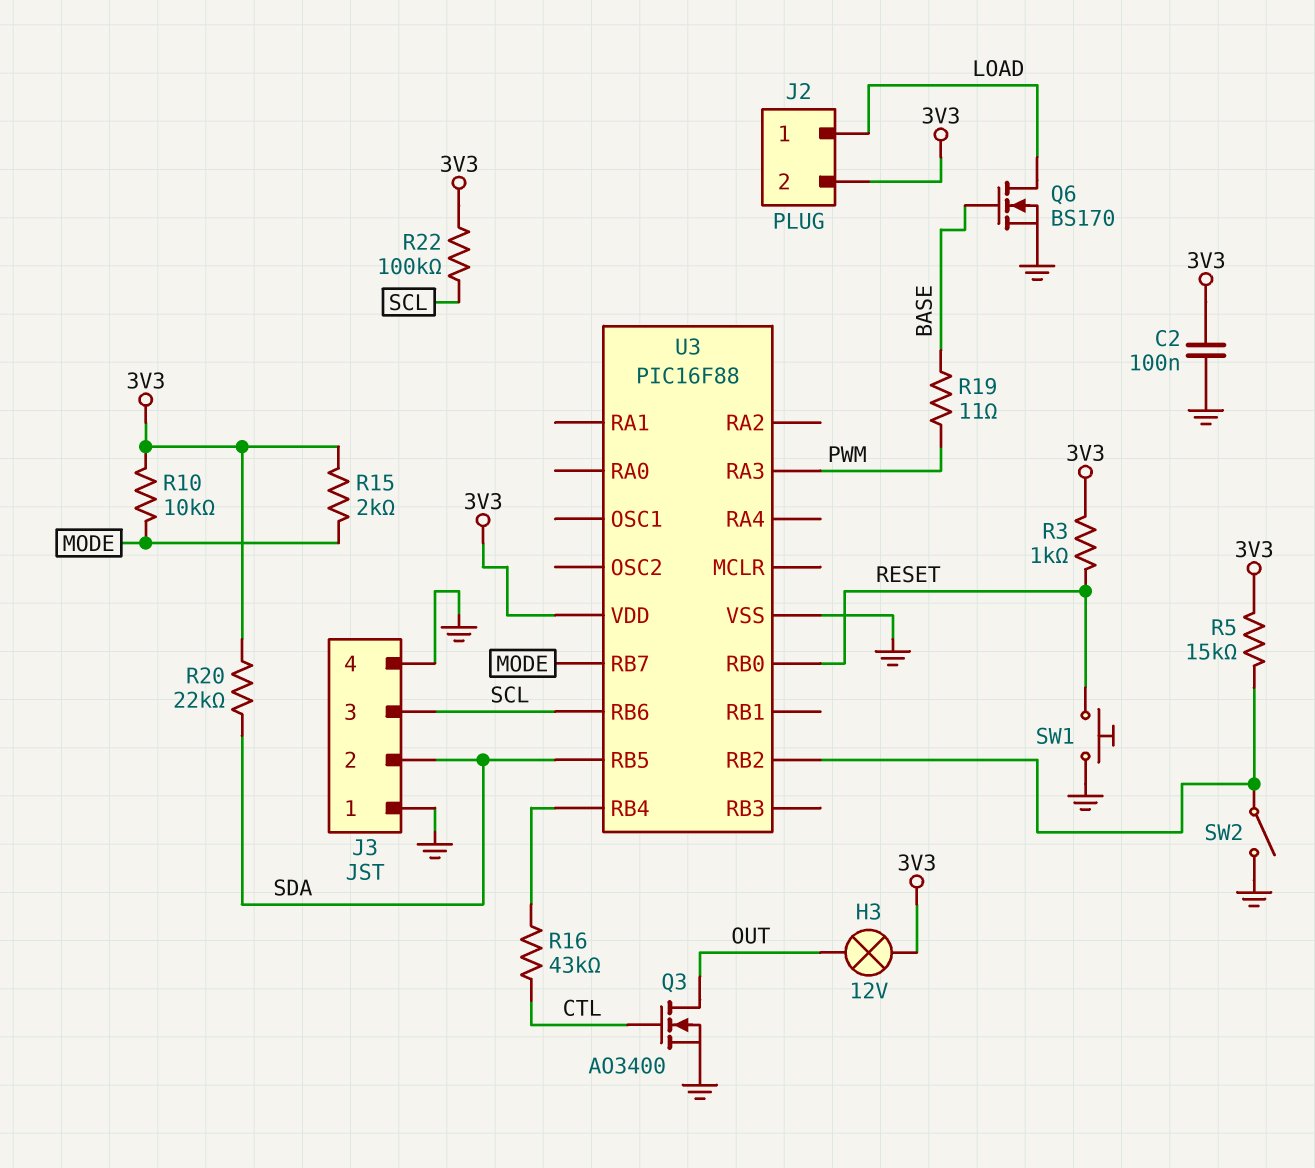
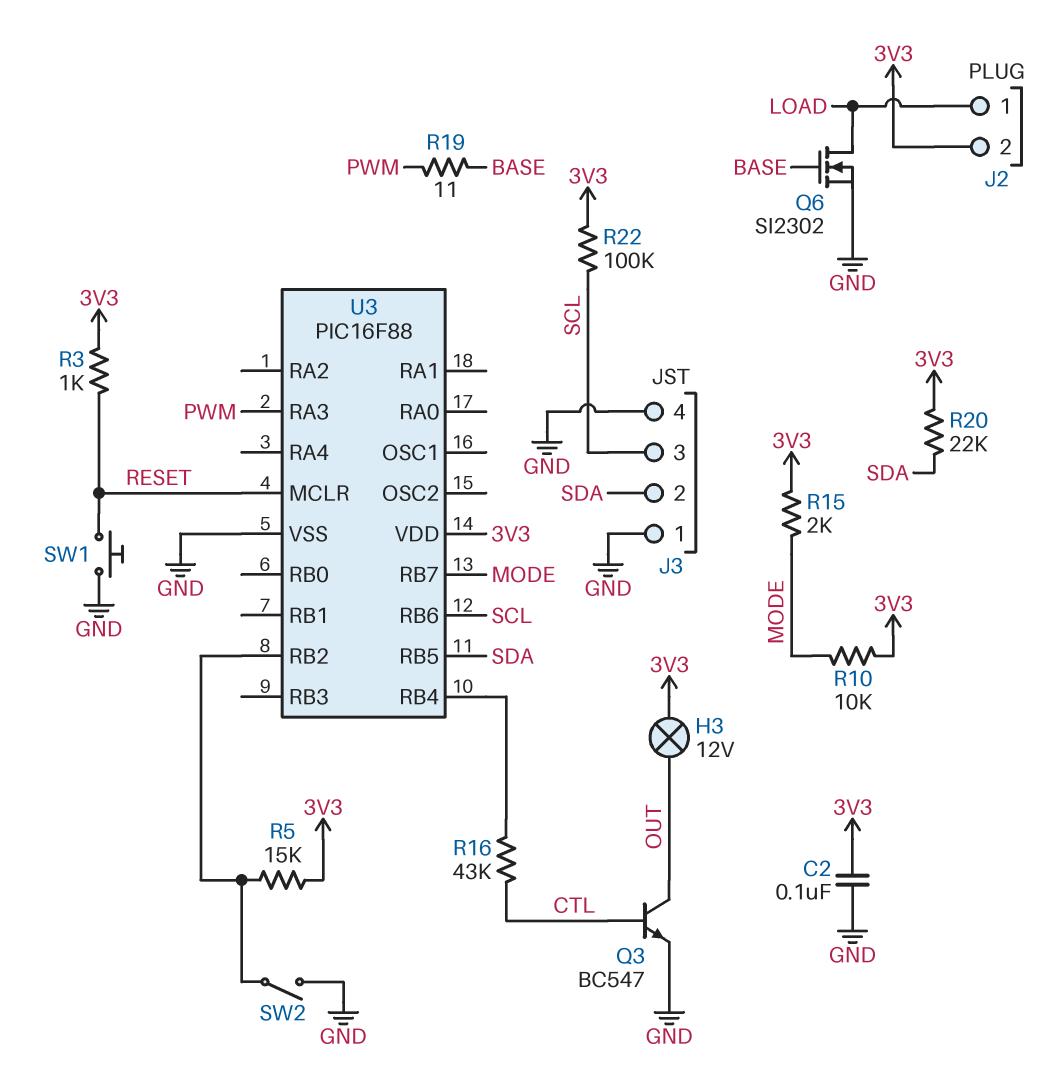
Q3: NMOS AO3400 (G CTL, D OUT, S GND) -> NPN BC547 (B CTL, C OUT, E GND)
Q6: NMOS BS170 (G BASE, D LOAD, S GND) -> NMOS SI2302 (G BASE, D LOAD, S GND)
U3 pin MCLR: none -> RESET
U3 pin RB0: RESET -> none

